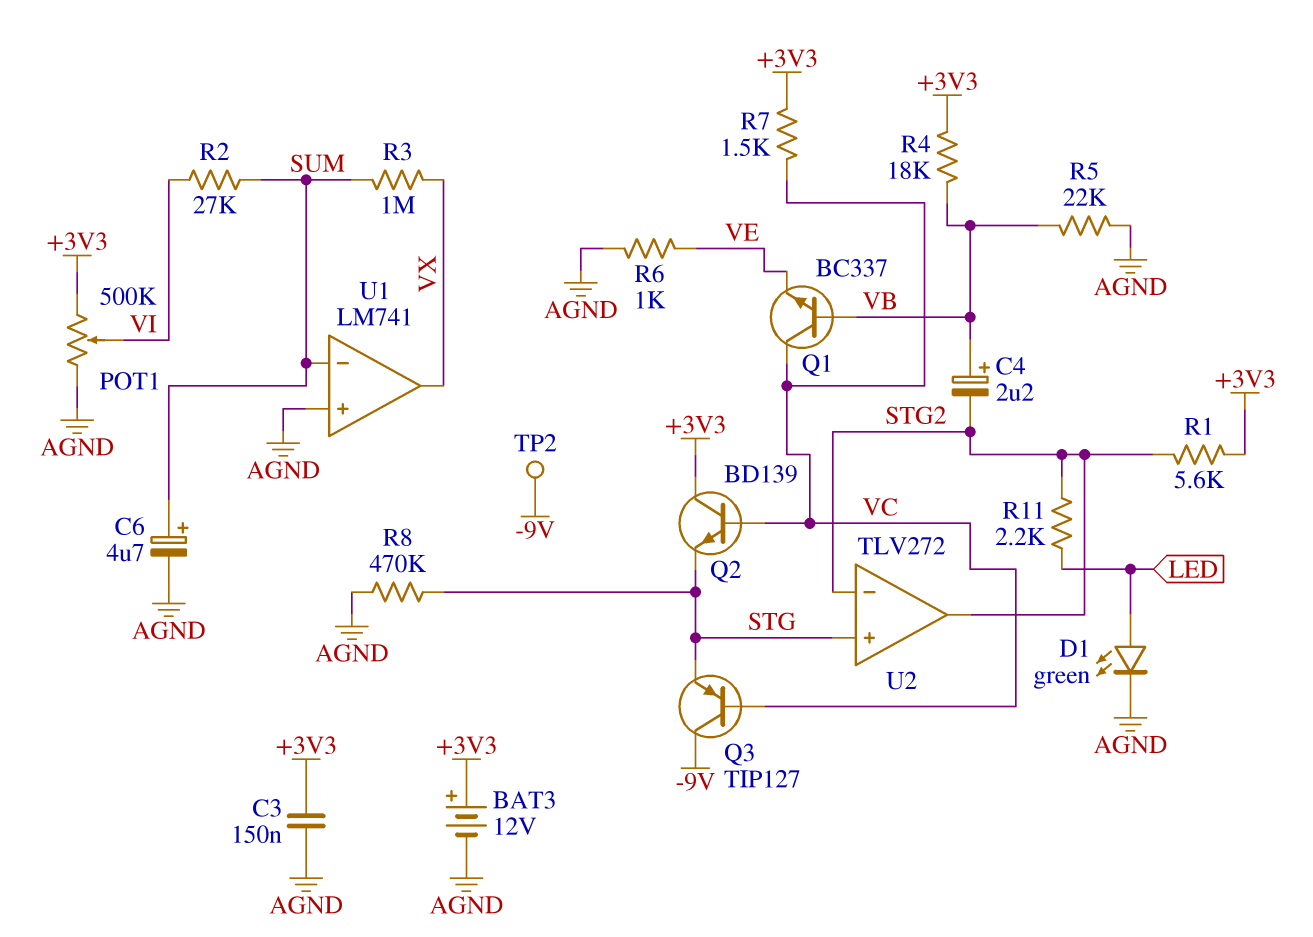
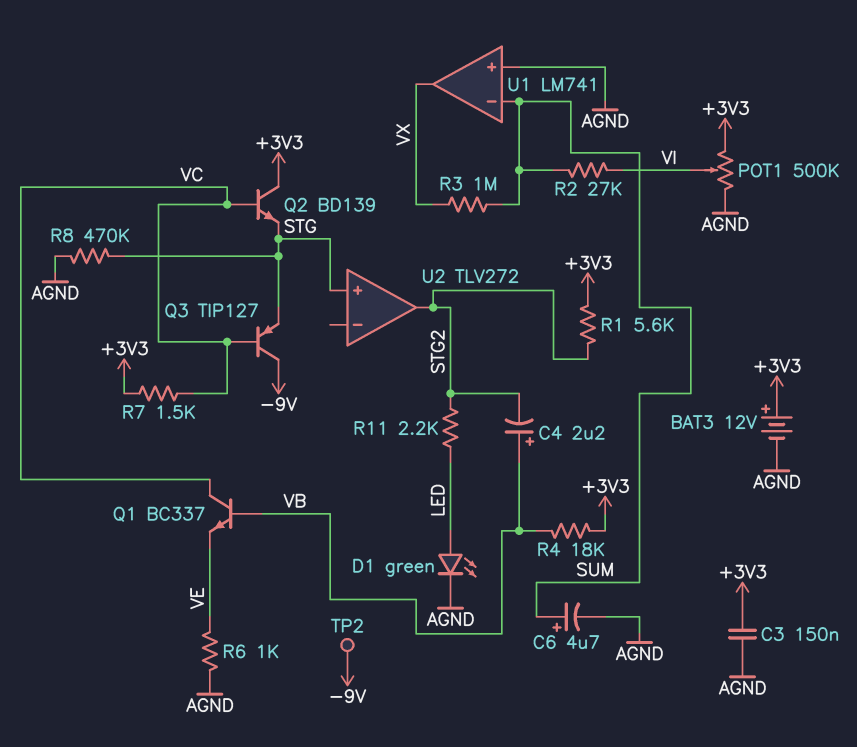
R5: 22k (AGND, VB) -> none
U2 pin in-: STG2 -> none

